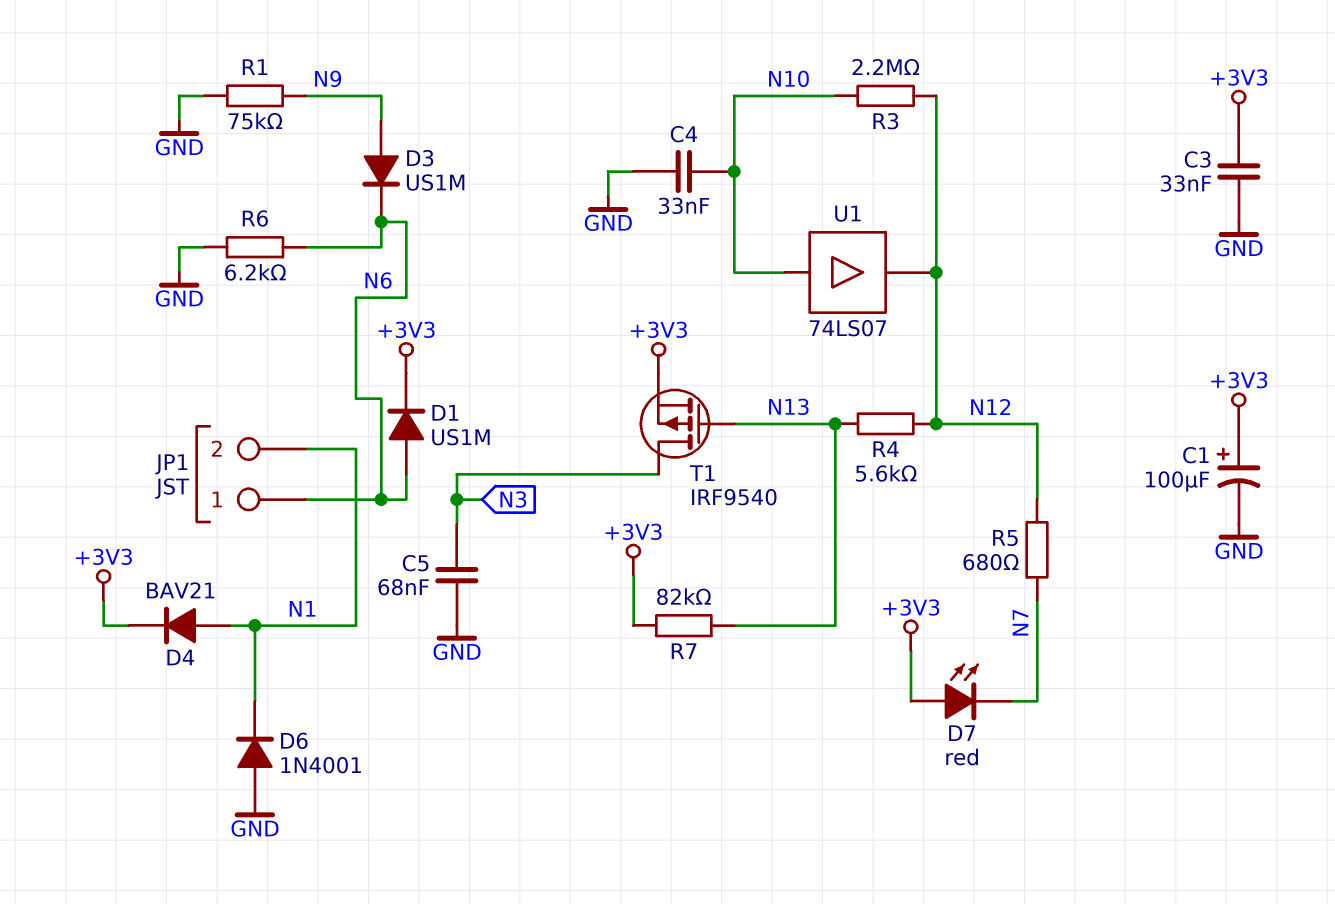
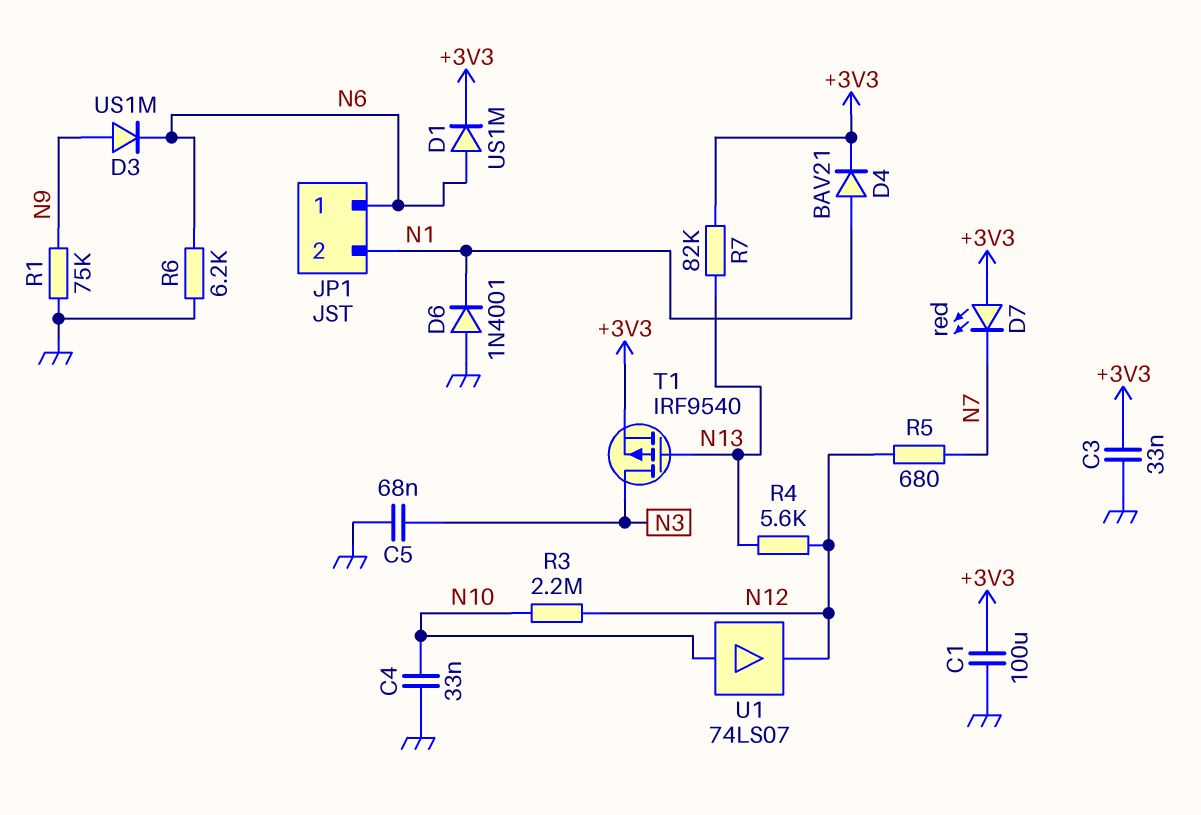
C1: 100uF (plus +3V3, minus GND) -> 100uF (+3V3, GND)

